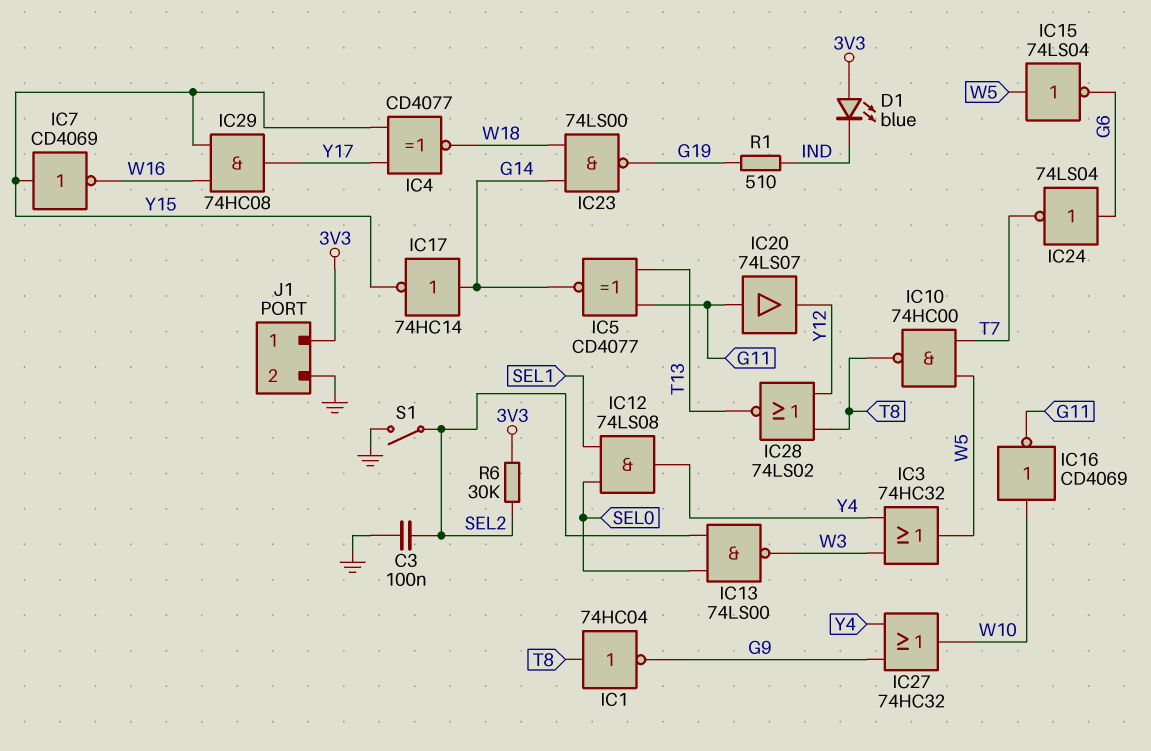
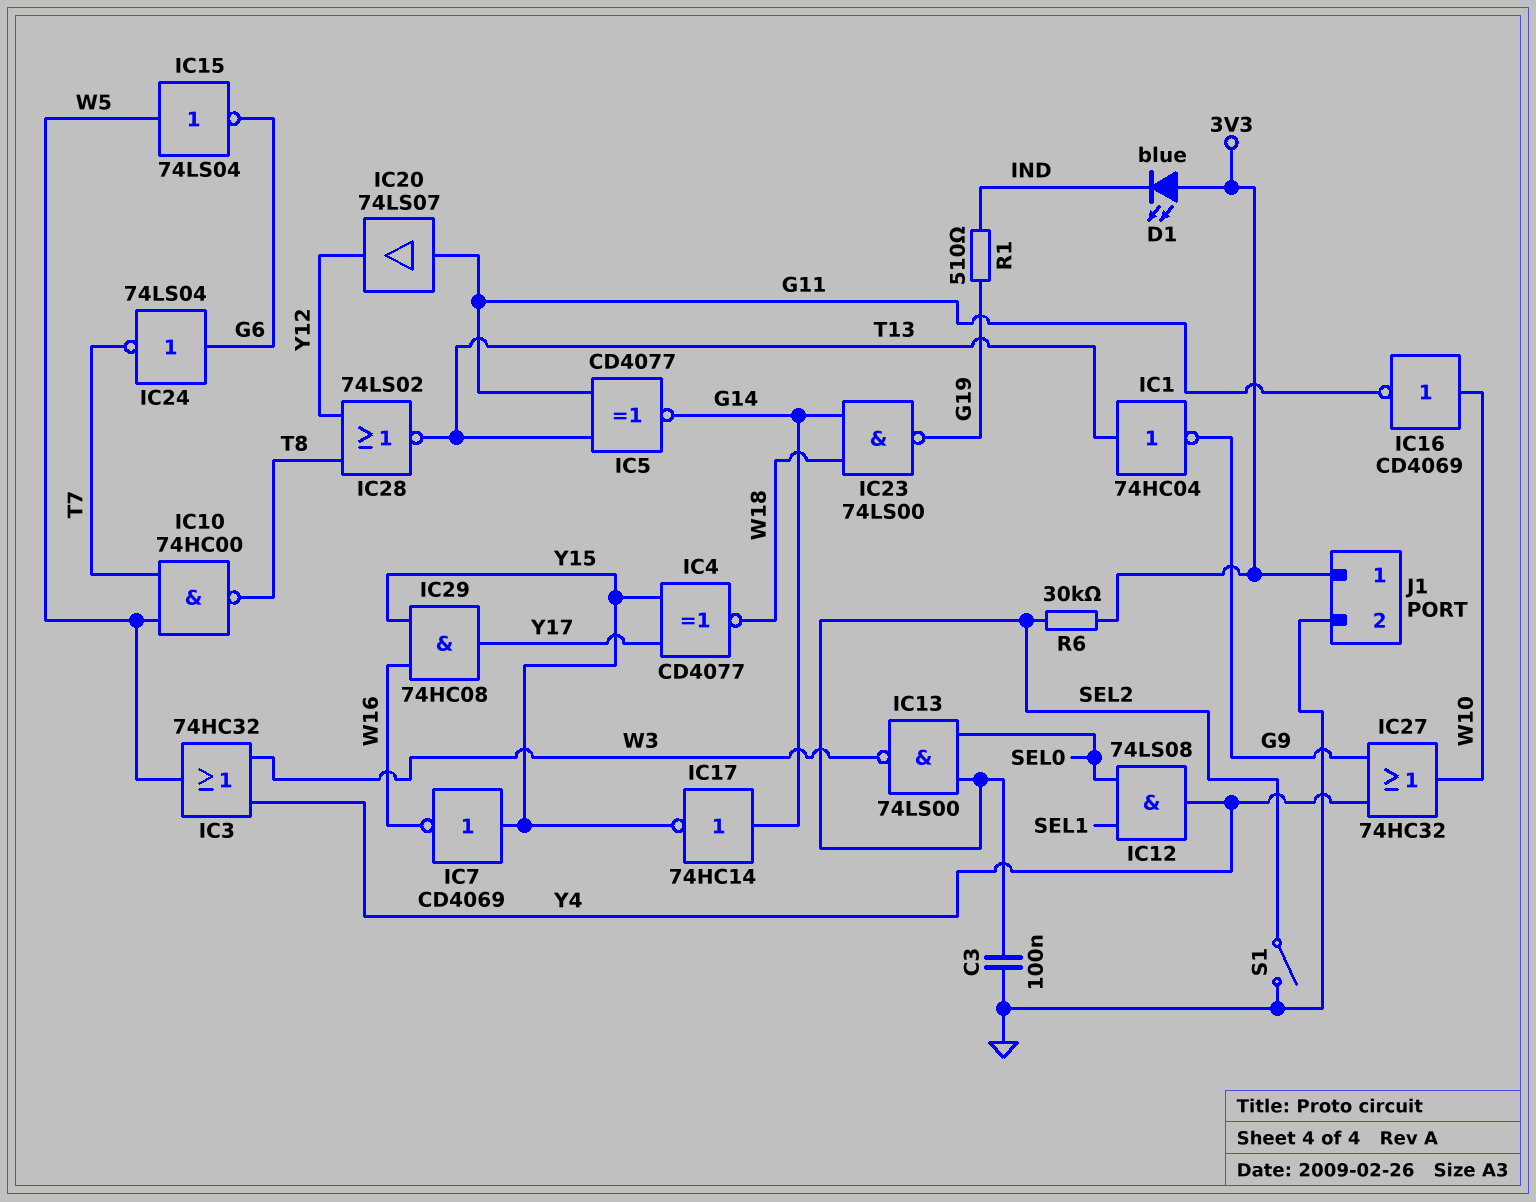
IC1: NOT 74HC04 (in T8, out G9) -> NOT 74HC04 (in T13, out G9)

